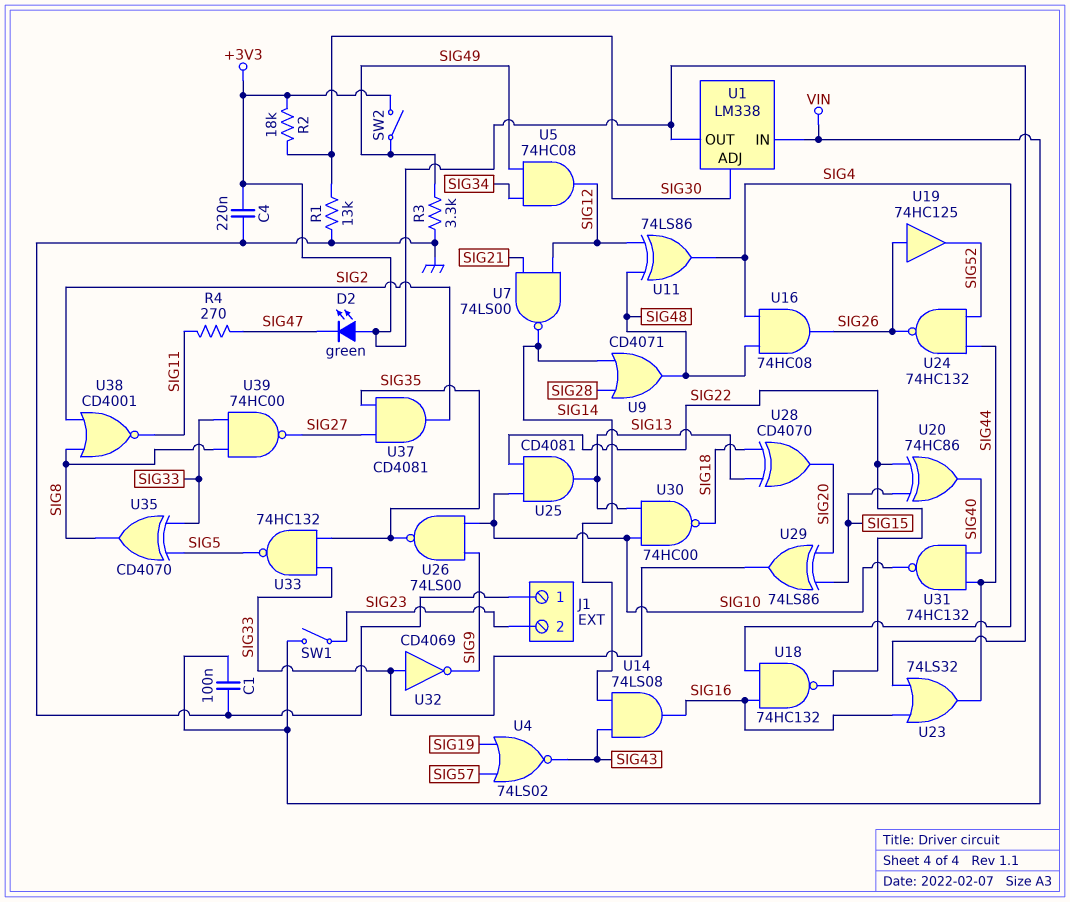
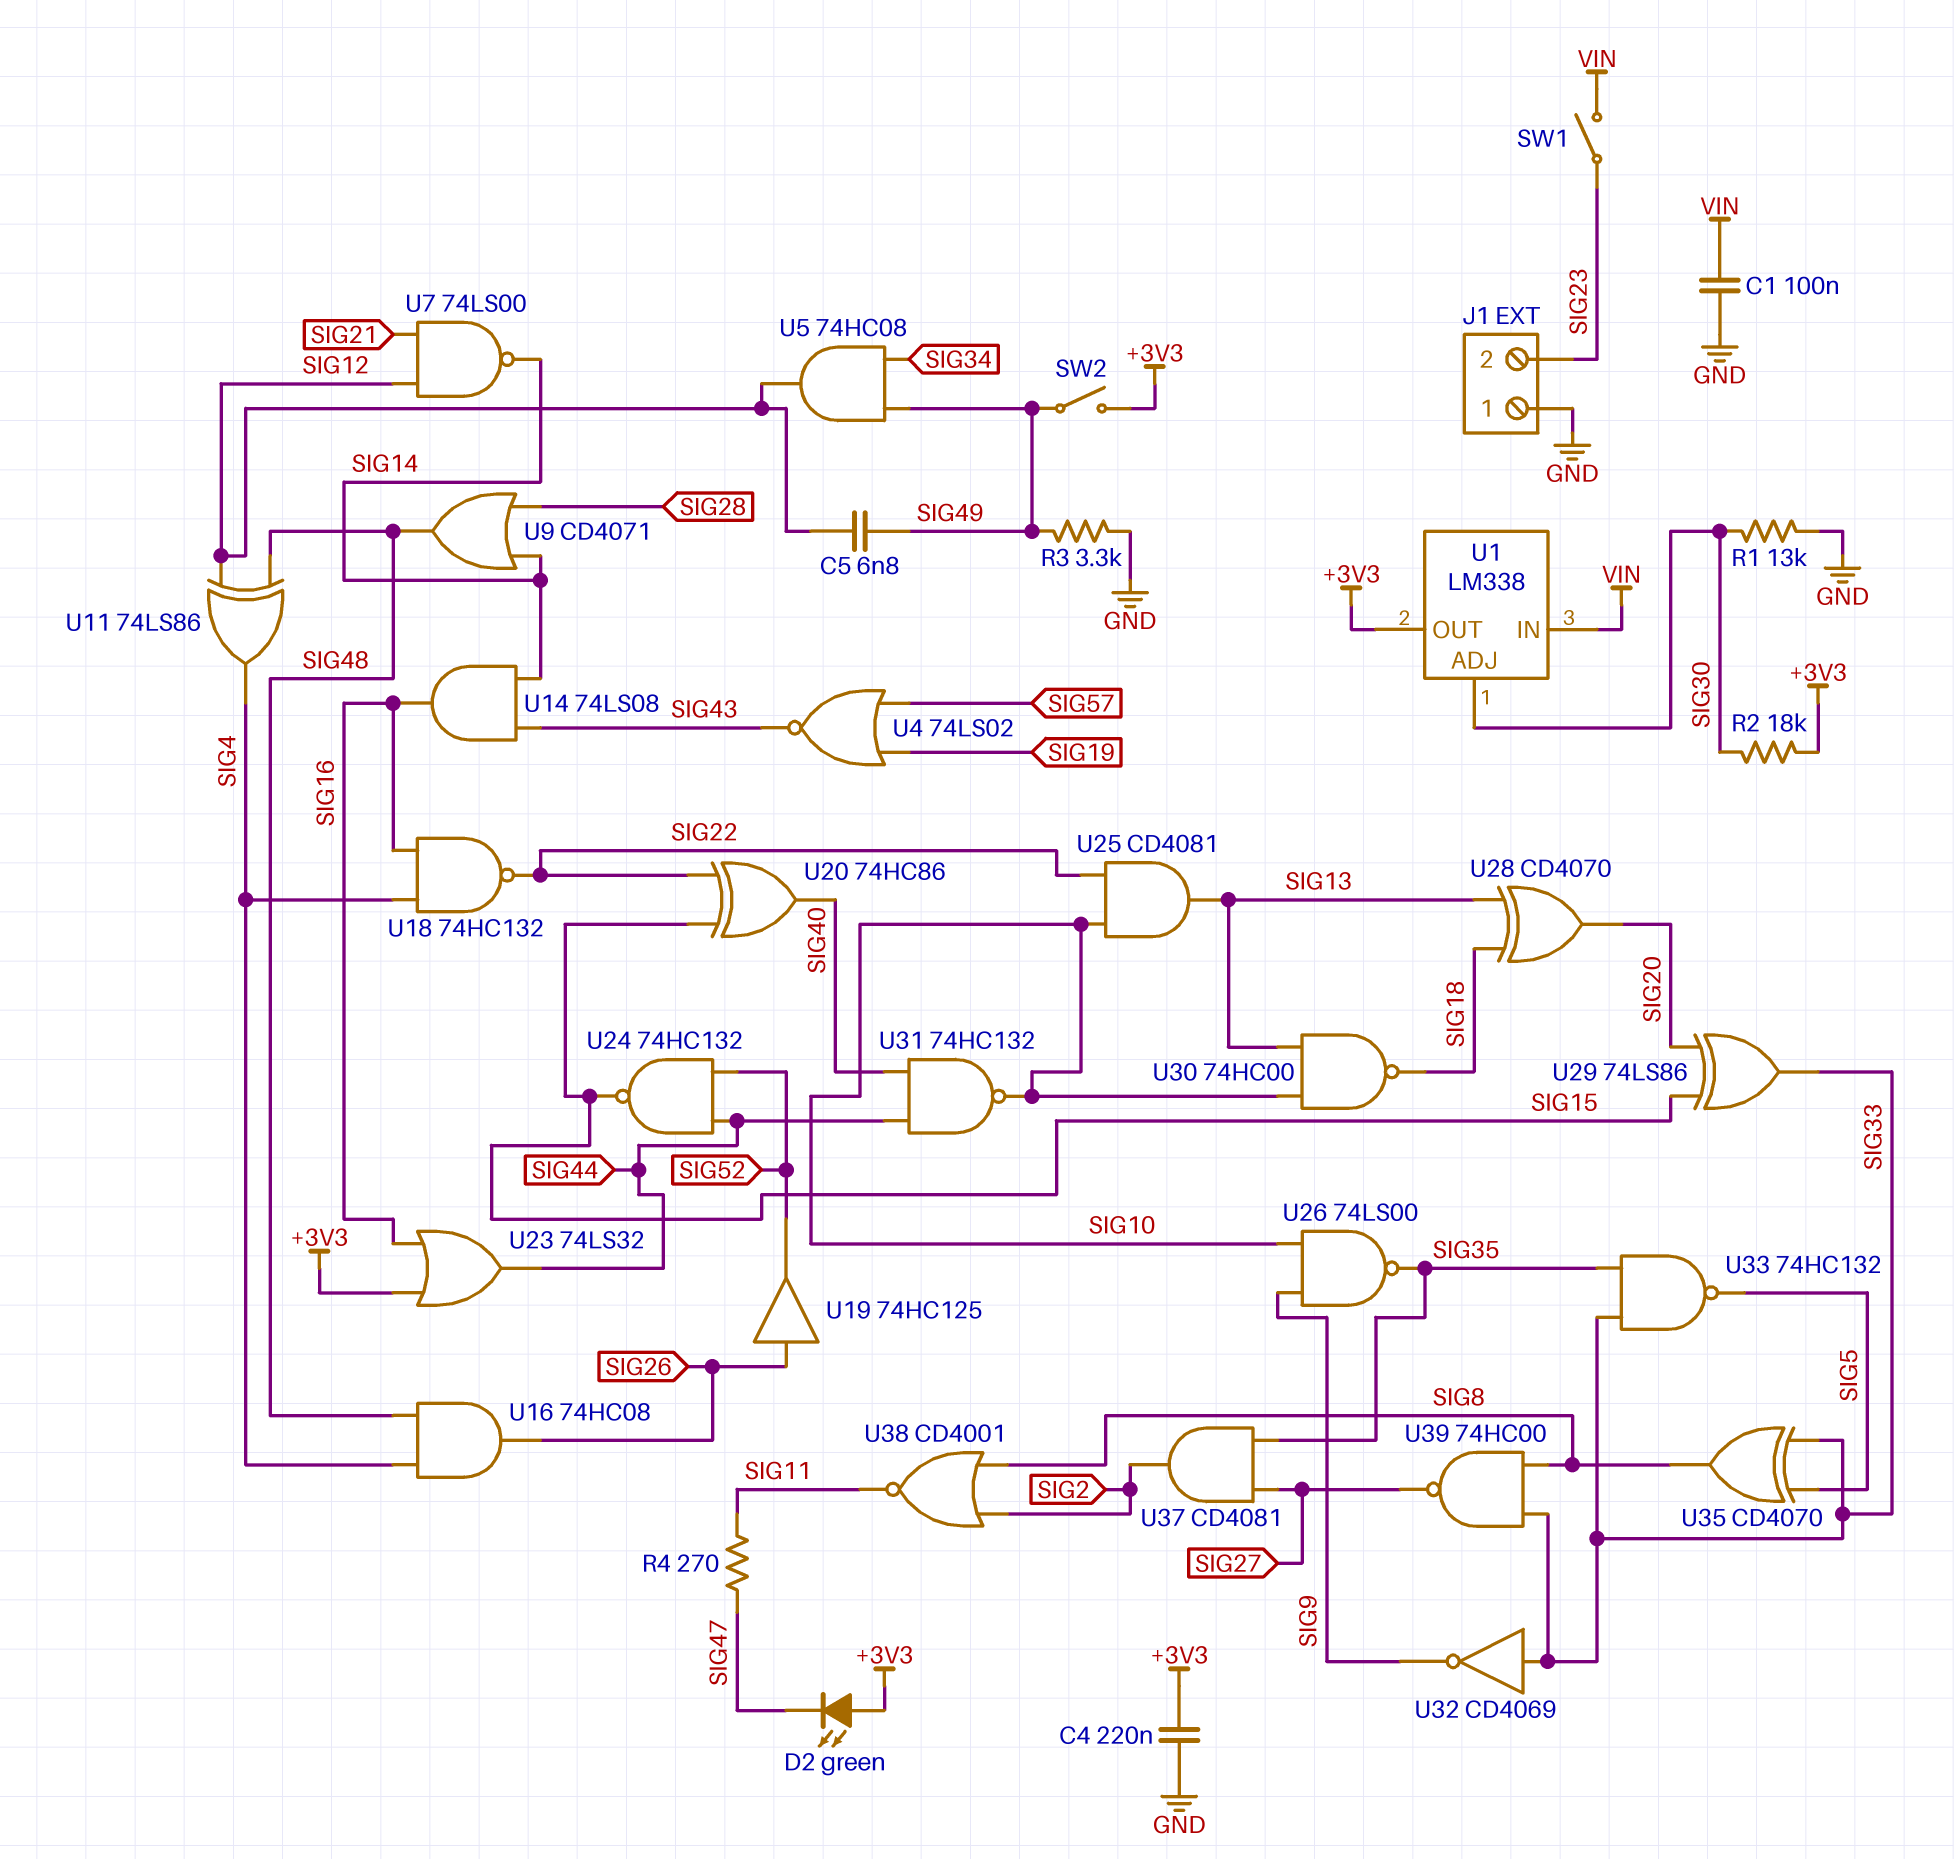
C5: none -> 6.8nF (SIG12, SIG49)
U24: NAND 74HC132 (in SIG44, in SIG52, out SIG26) -> NAND 74HC132 (in SIG44, in SIG52, out SIG15)

